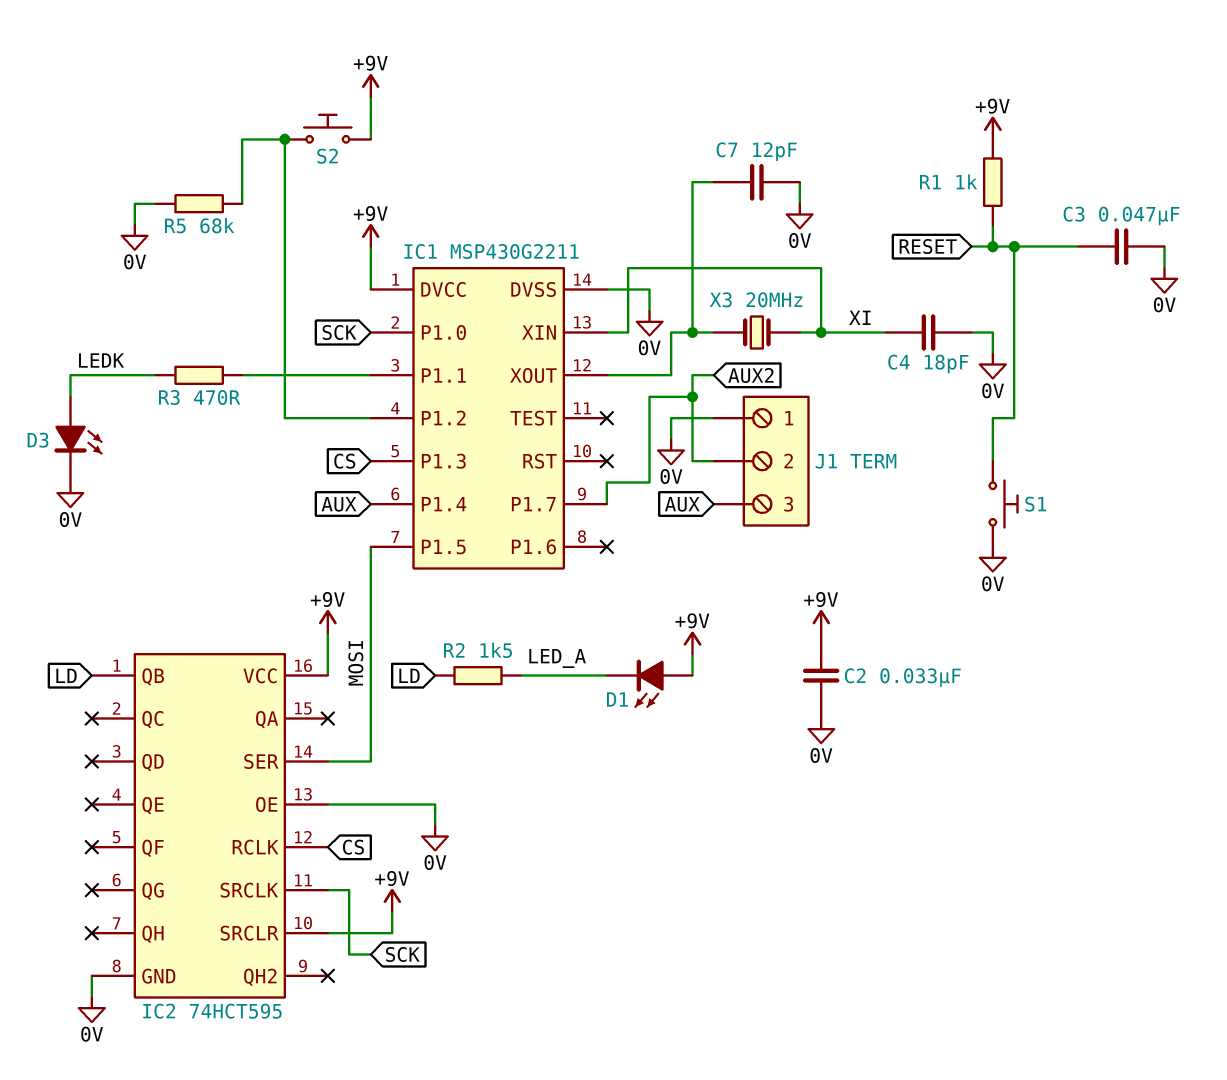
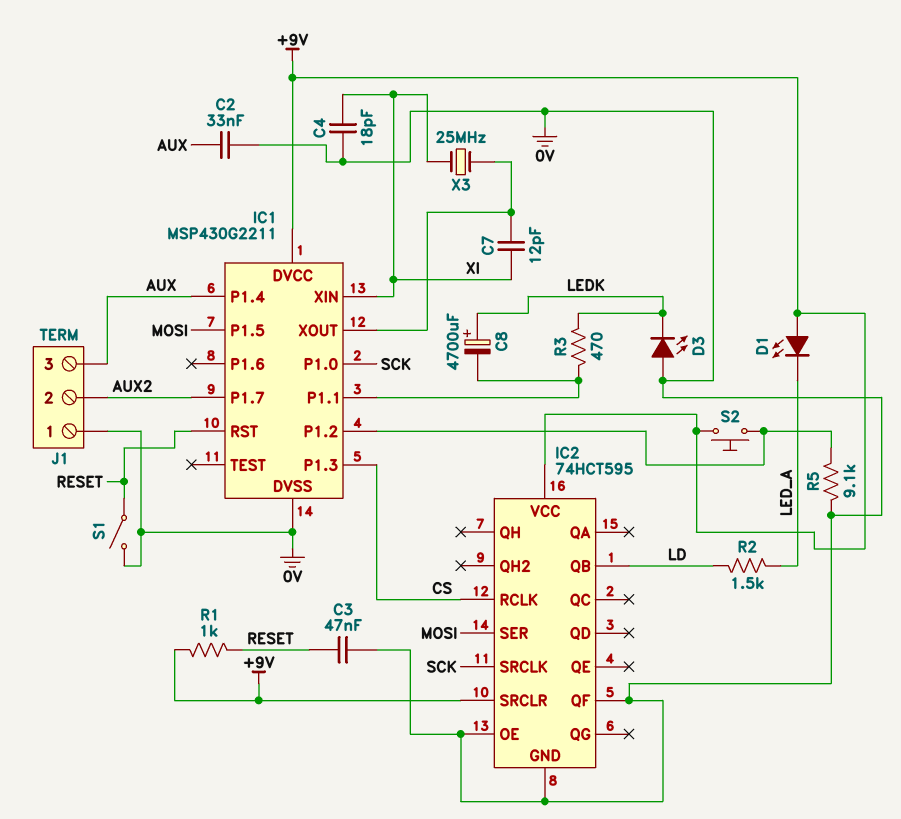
C2: 33nF (+9V, 0V) -> 33nF (0V, AUX)
C7: 12pF (0V, IC1/XOUT) -> 12pF (IC1/XOUT, XI)
C8: none -> 4700uF (plus LEDK, minus IC1/P1.1)
D3: LED (A LEDK, K 0V) -> LED (A 0V, K LEDK)
IC1 pin RST: none -> RESET
IC2 pin QF: none -> 0V
R5: 68k (0V, IC1/P1.2) -> 9.1k (0V, IC1/P1.2)
S1: button (0V, RESET) -> switch (0V, RESET)
X3: 20MHz (IC1/XOUT, XI) -> 25MHz (IC1/XOUT, XI)

